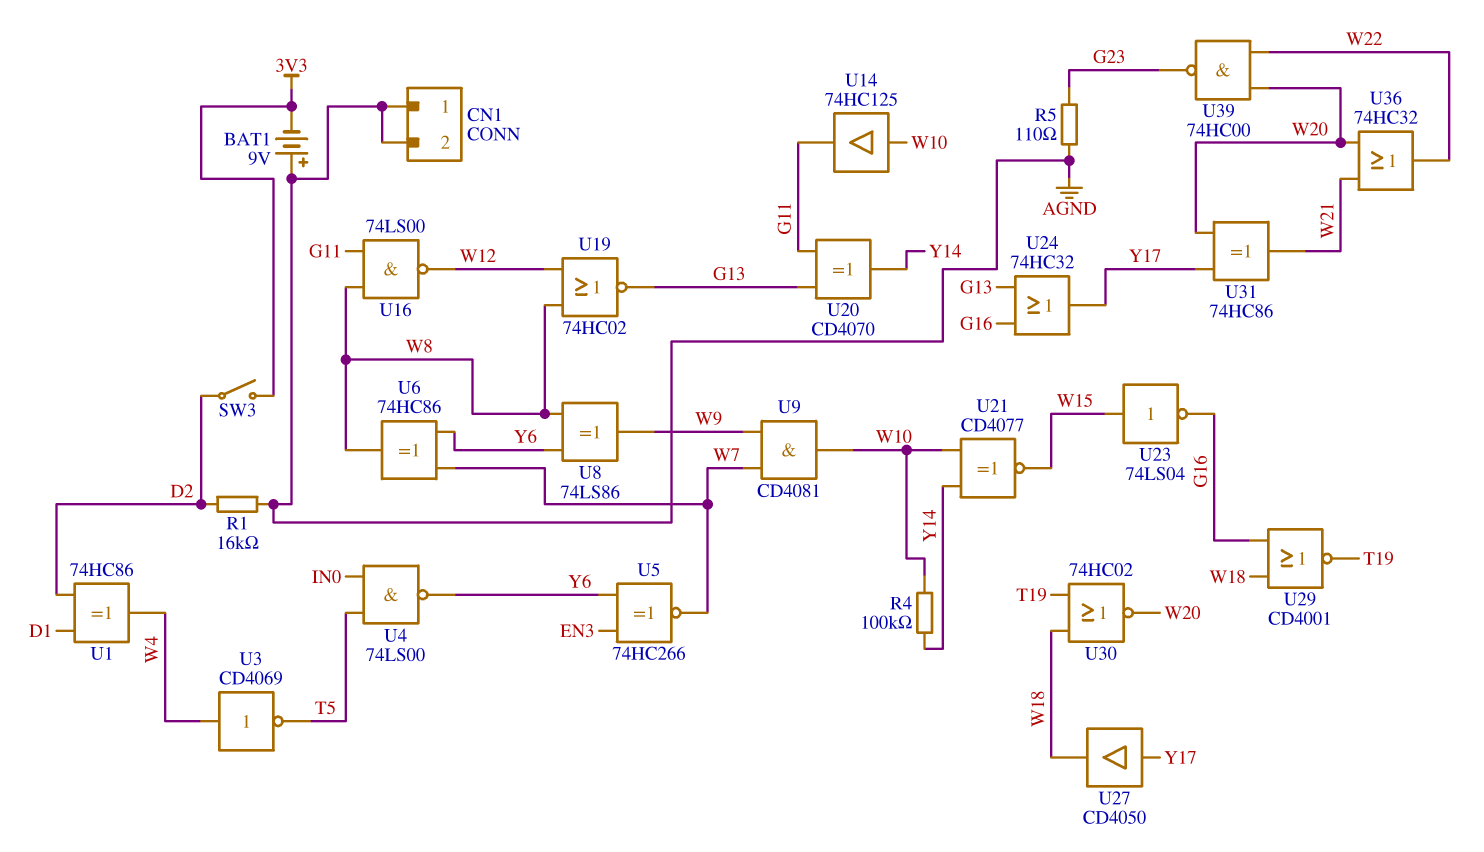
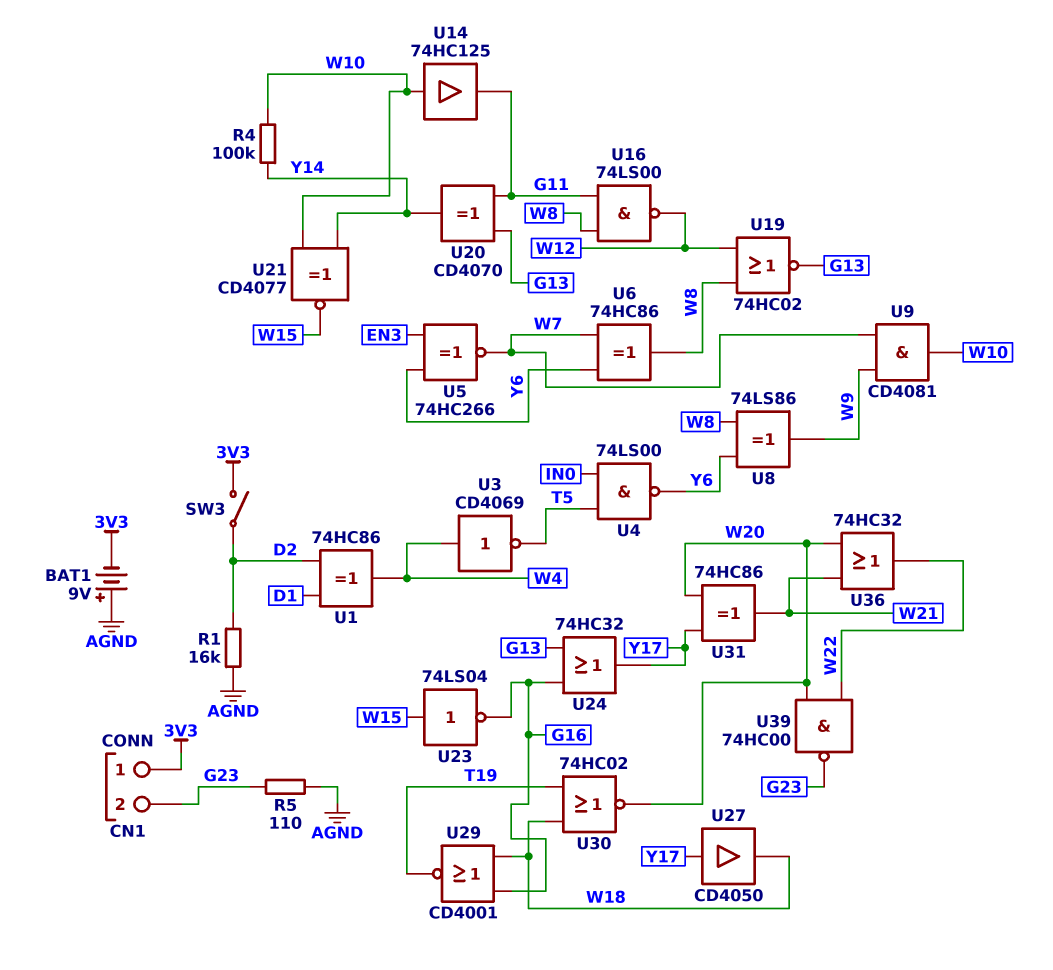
CN1 pin 1: AGND -> 3V3
CN1 pin 2: AGND -> G23

